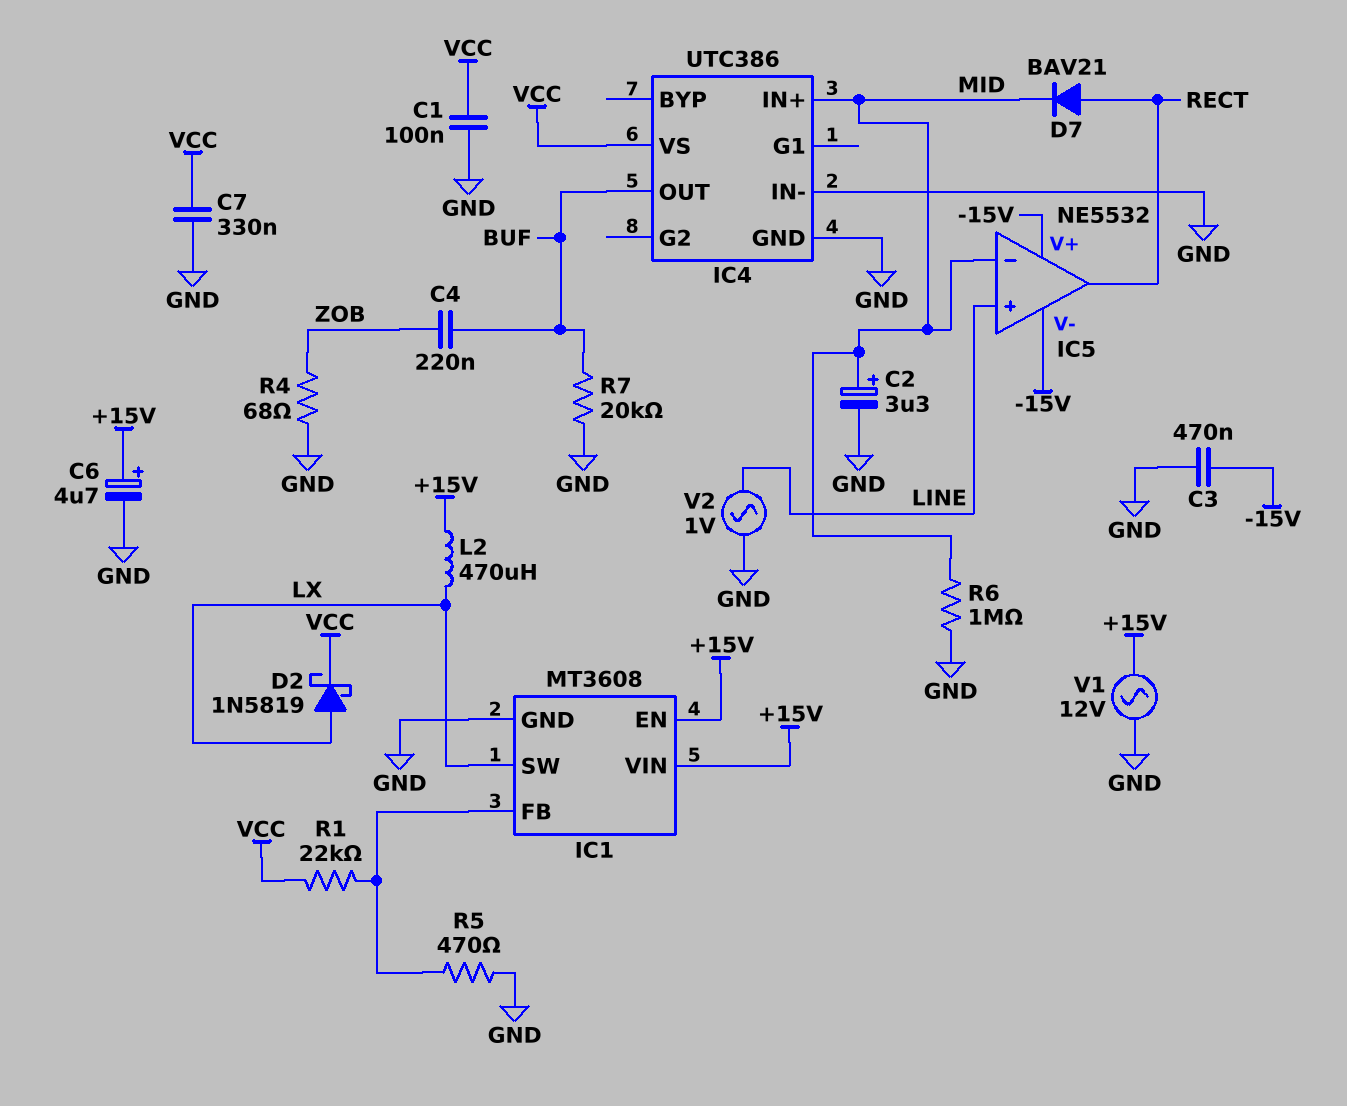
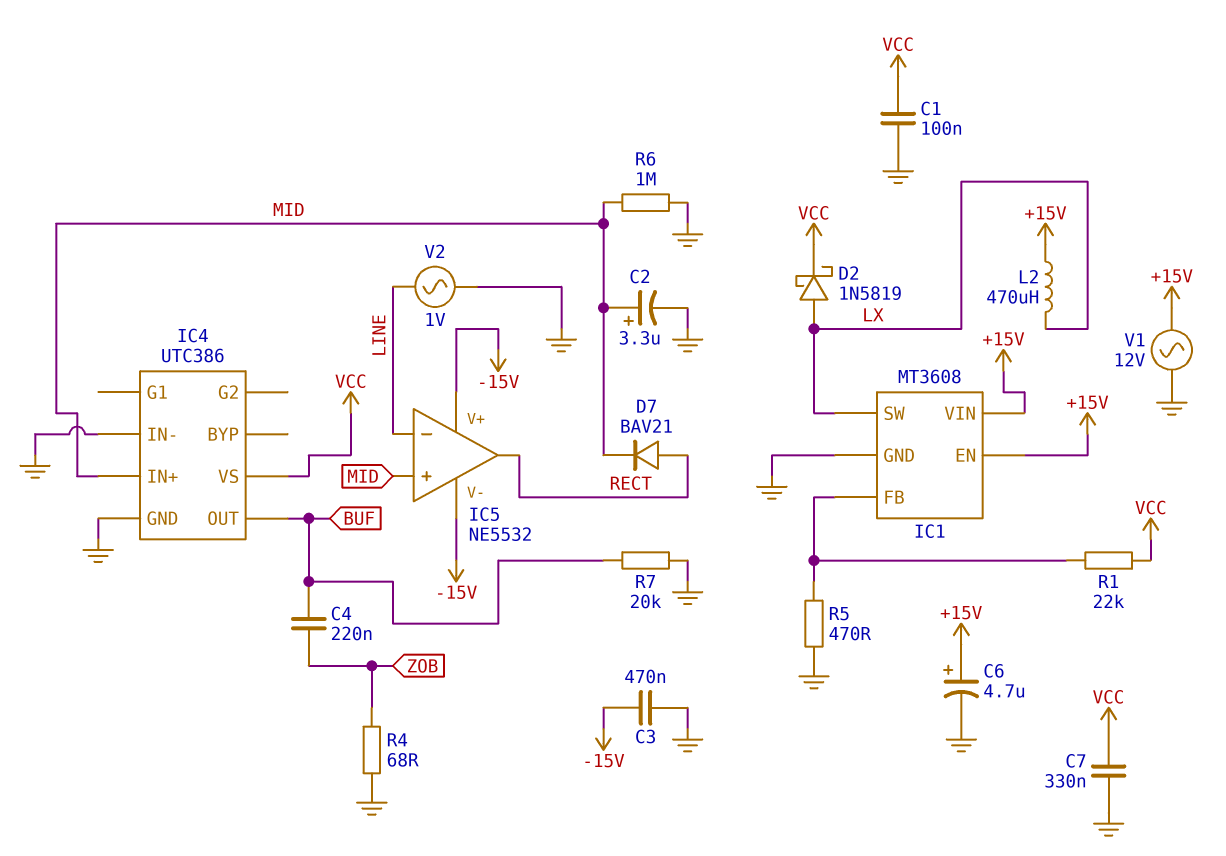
IC5 pin in+: LINE -> MID
IC5 pin in-: MID -> LINE

